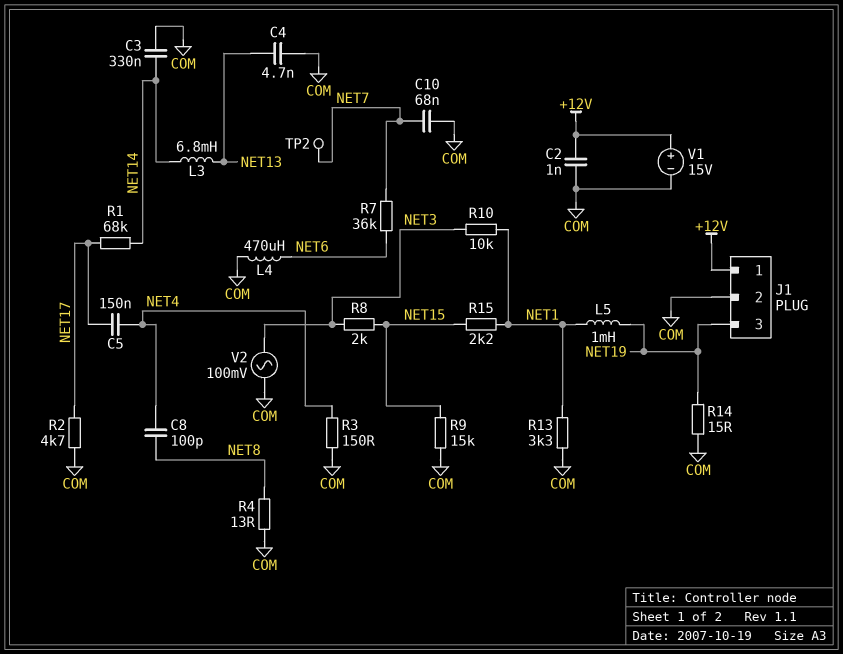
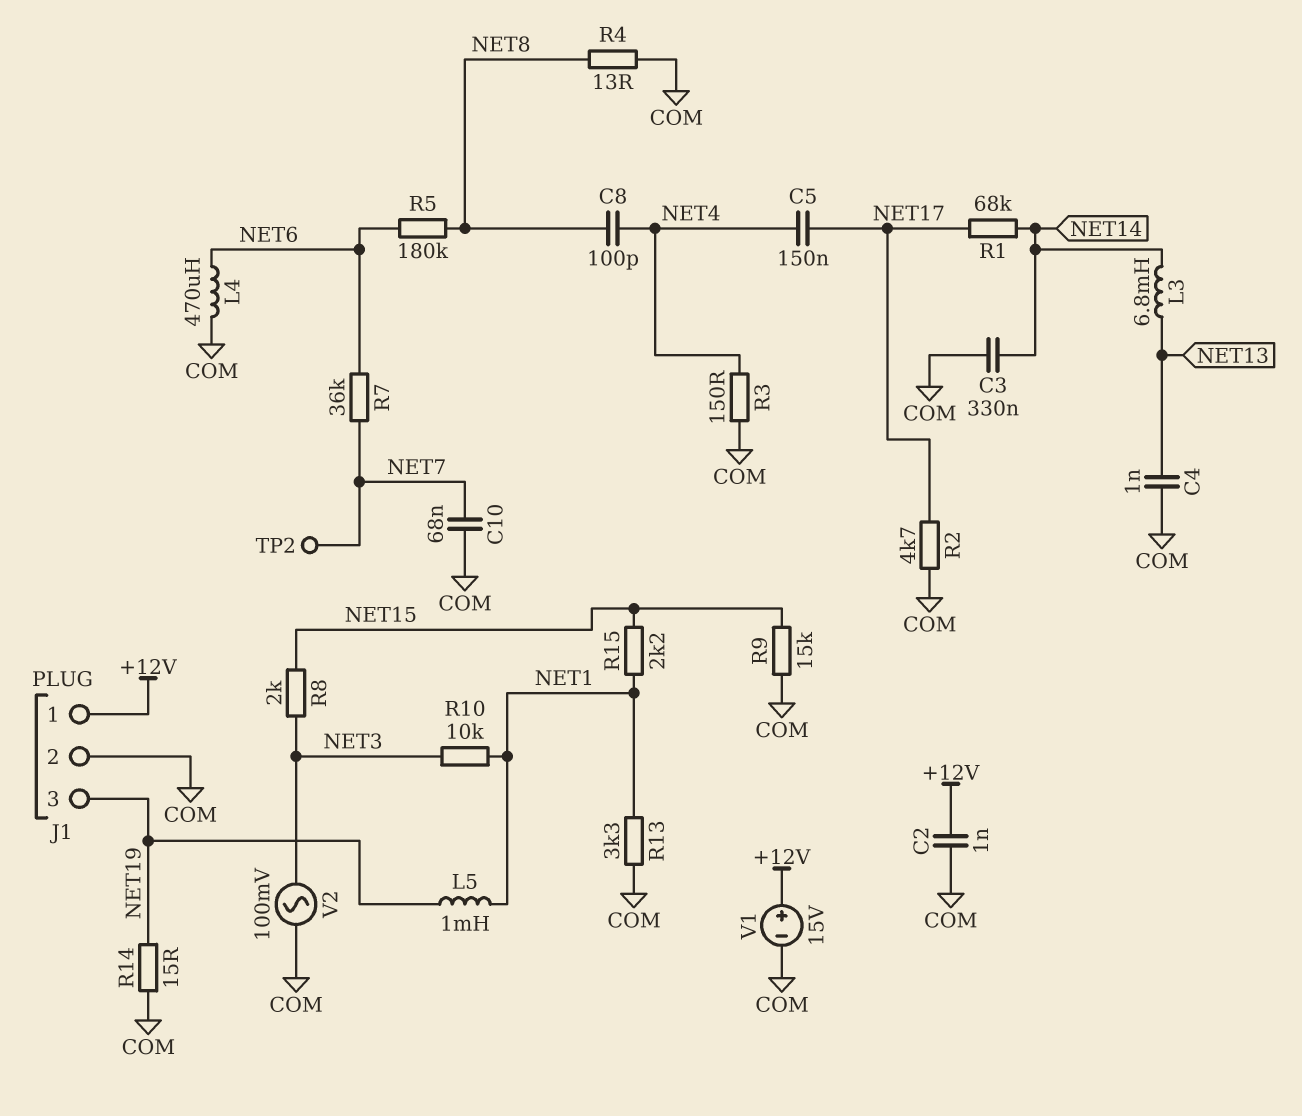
C4: 4.7nF (COM, NET13) -> 1nF (COM, NET13)
R5: none -> 180k (NET6, NET8)

